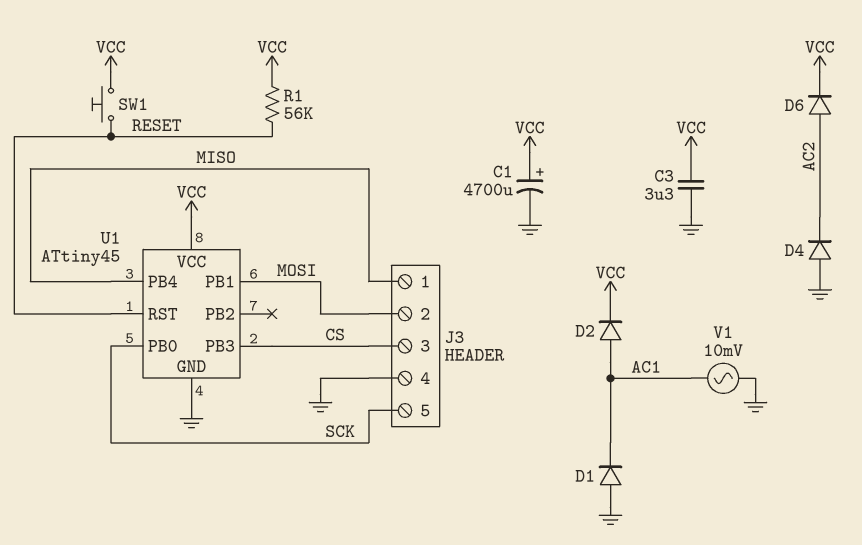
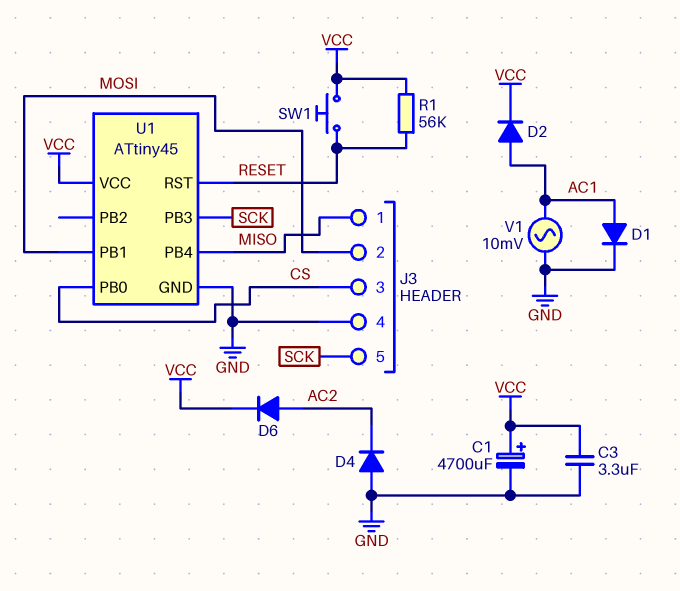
D1: diode (A GND, K AC1) -> diode (A AC1, K GND)
U1 pin PB0: SCK -> CS
U1 pin PB3: CS -> SCK

